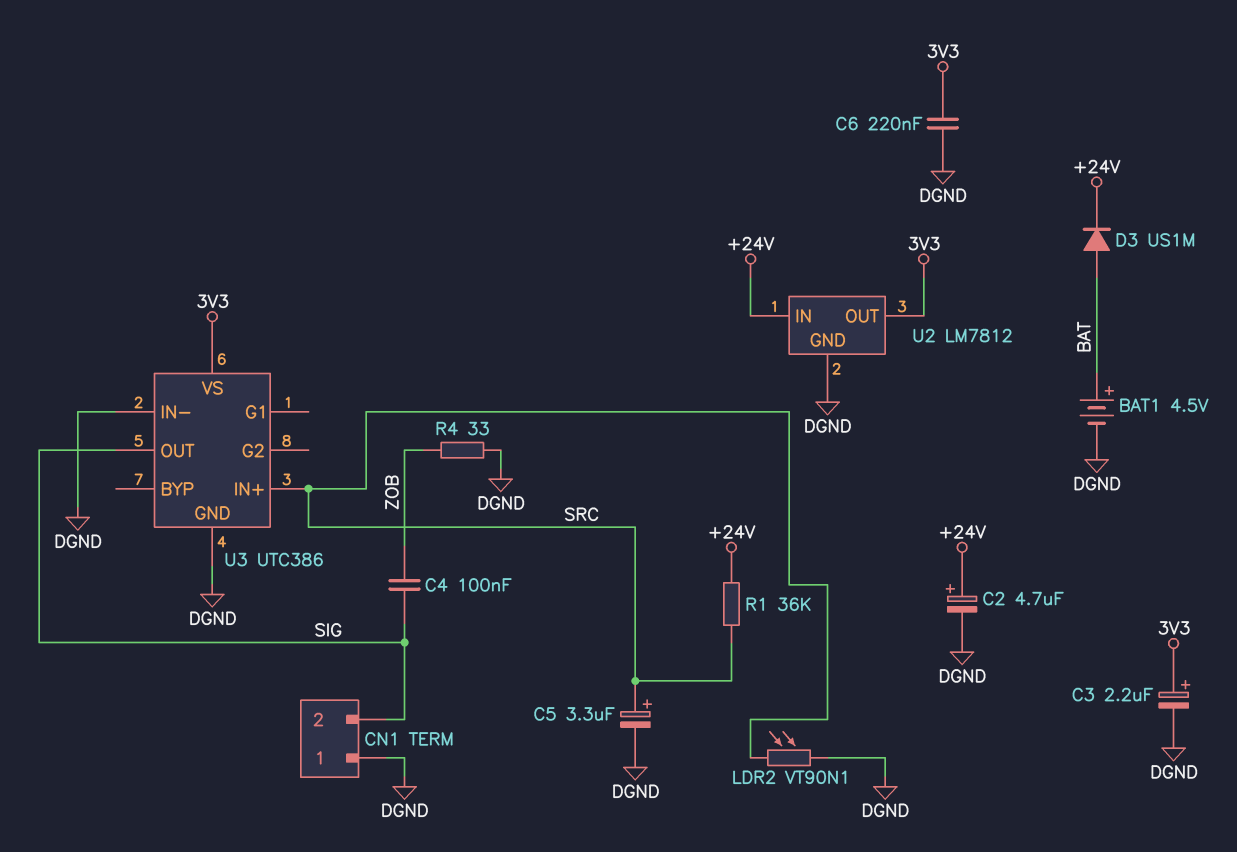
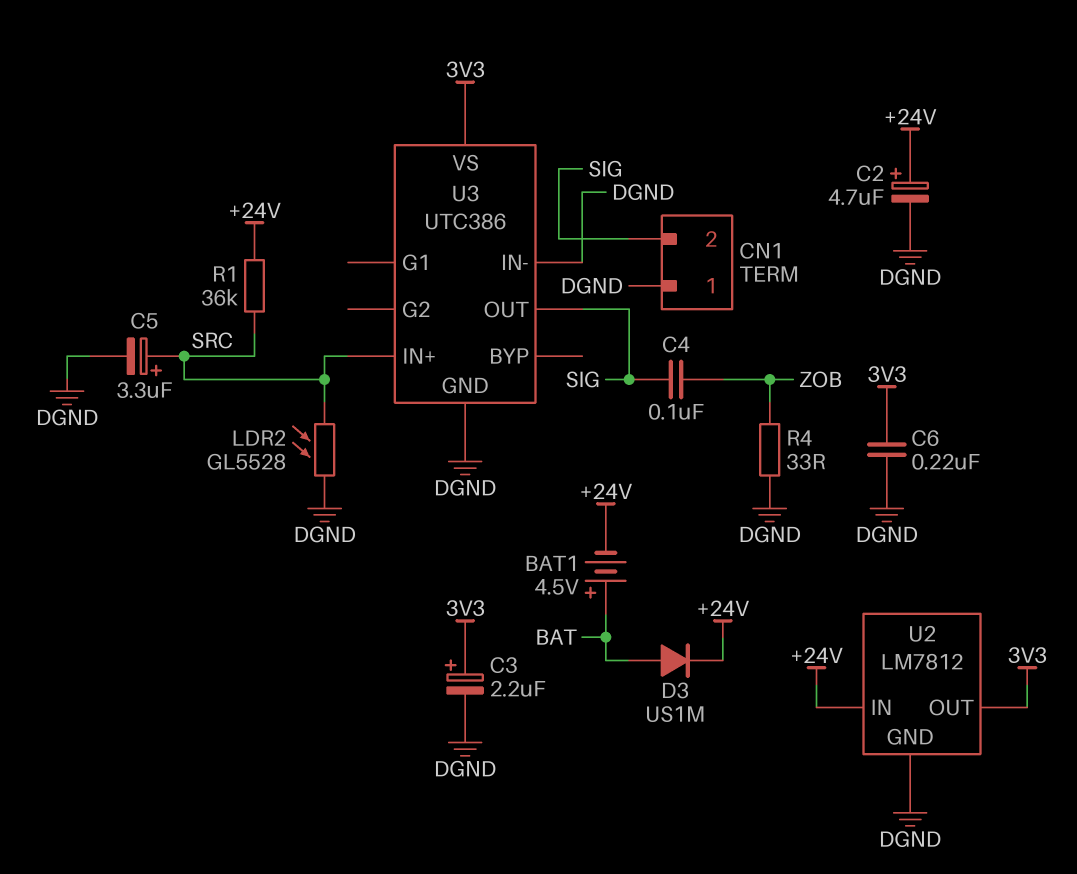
BAT1: 4.5V (plus BAT, minus DGND) -> 4.5V (plus BAT, minus +24V)
LDR2: VT90N1 (DGND, SRC) -> GL5528 (DGND, SRC)

